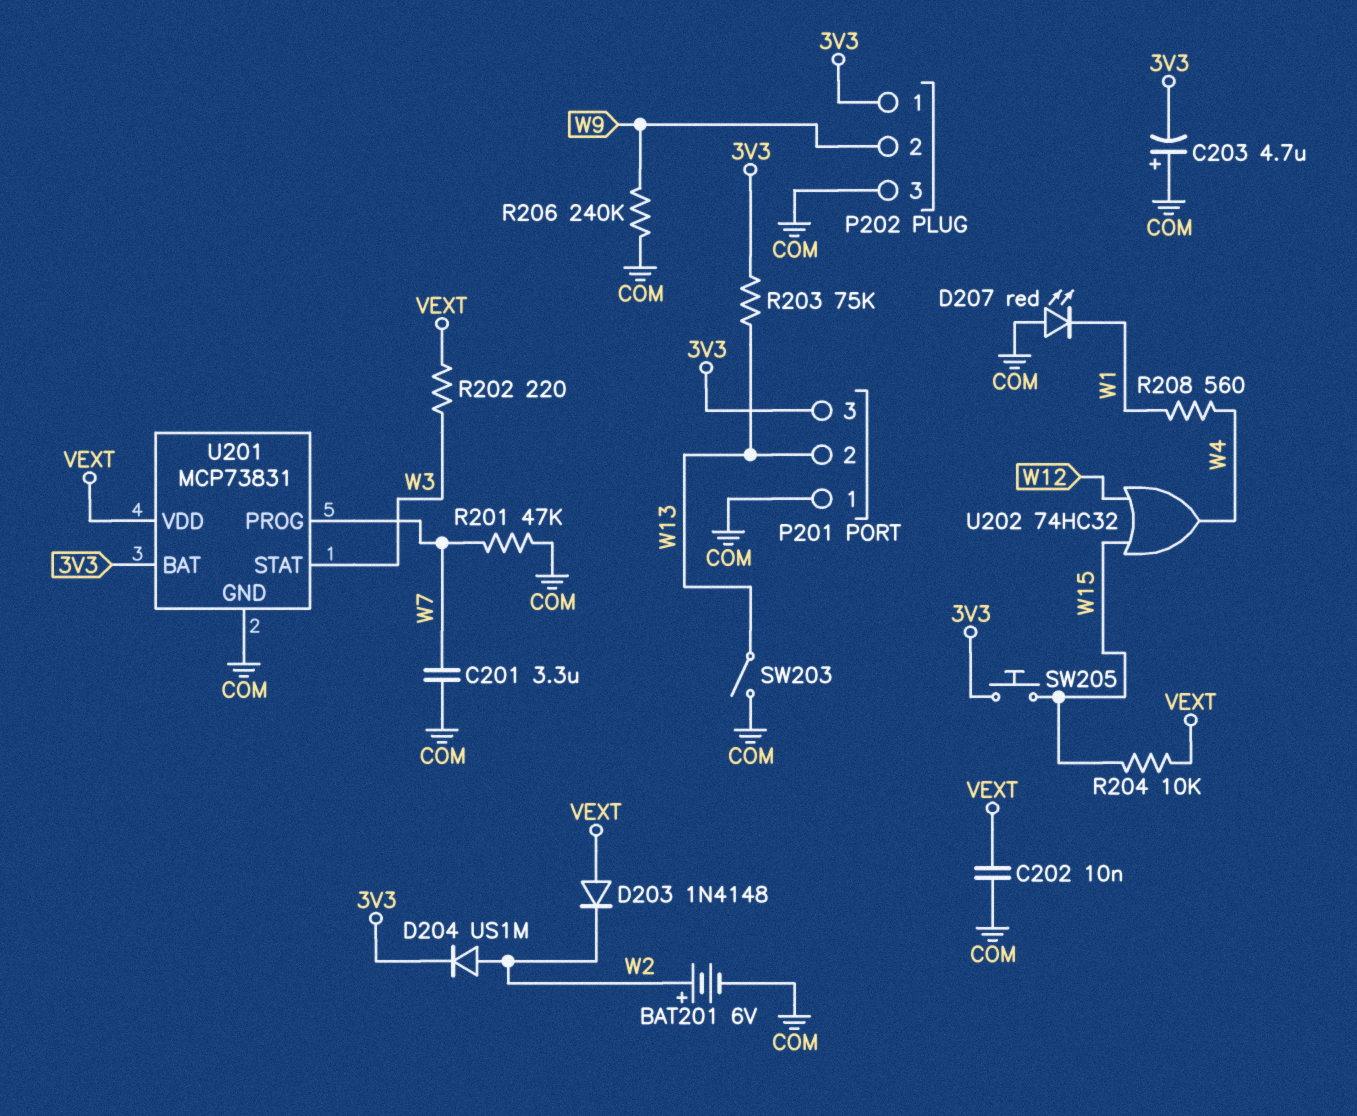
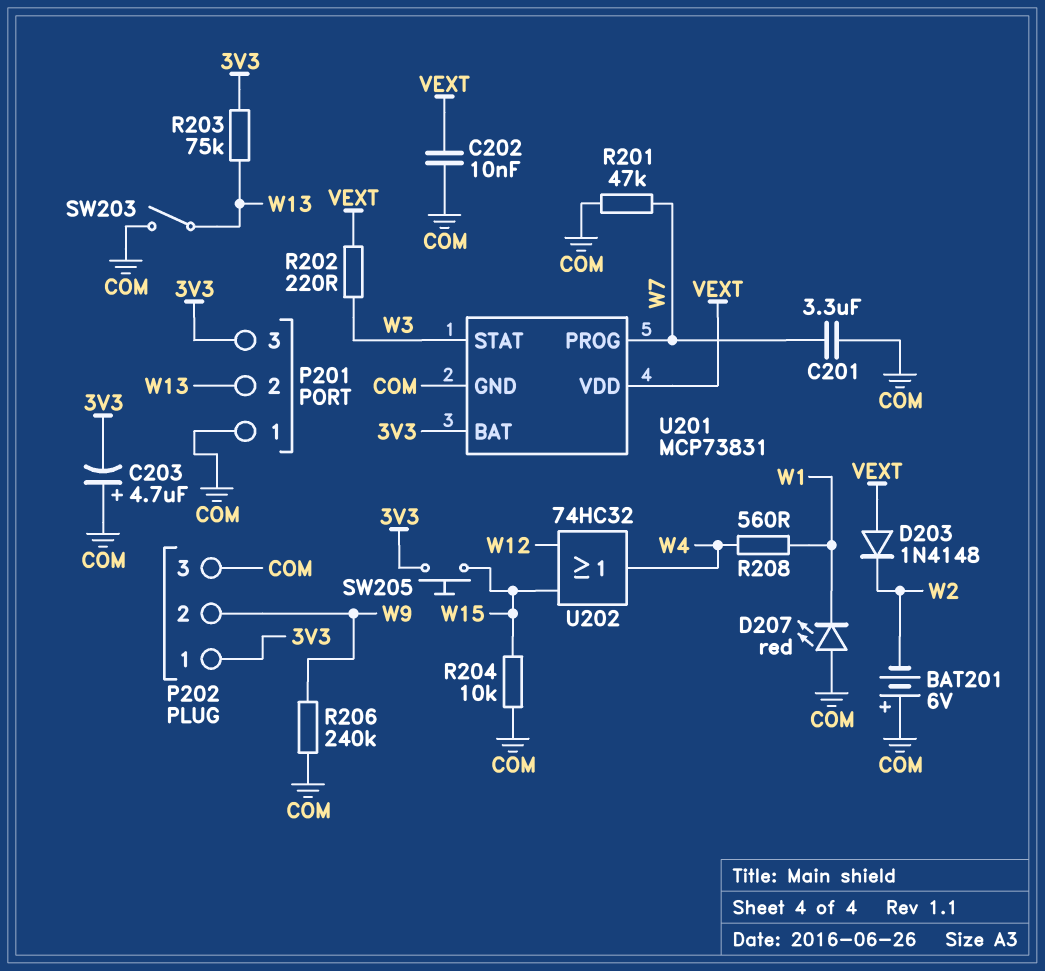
BAT201: 6V (plus W2, minus COM) -> 6V (plus COM, minus W2)
D204: diode US1M (A W2, K 3V3) -> none
R204: 10k (VEXT, W15) -> 10k (COM, W15)

